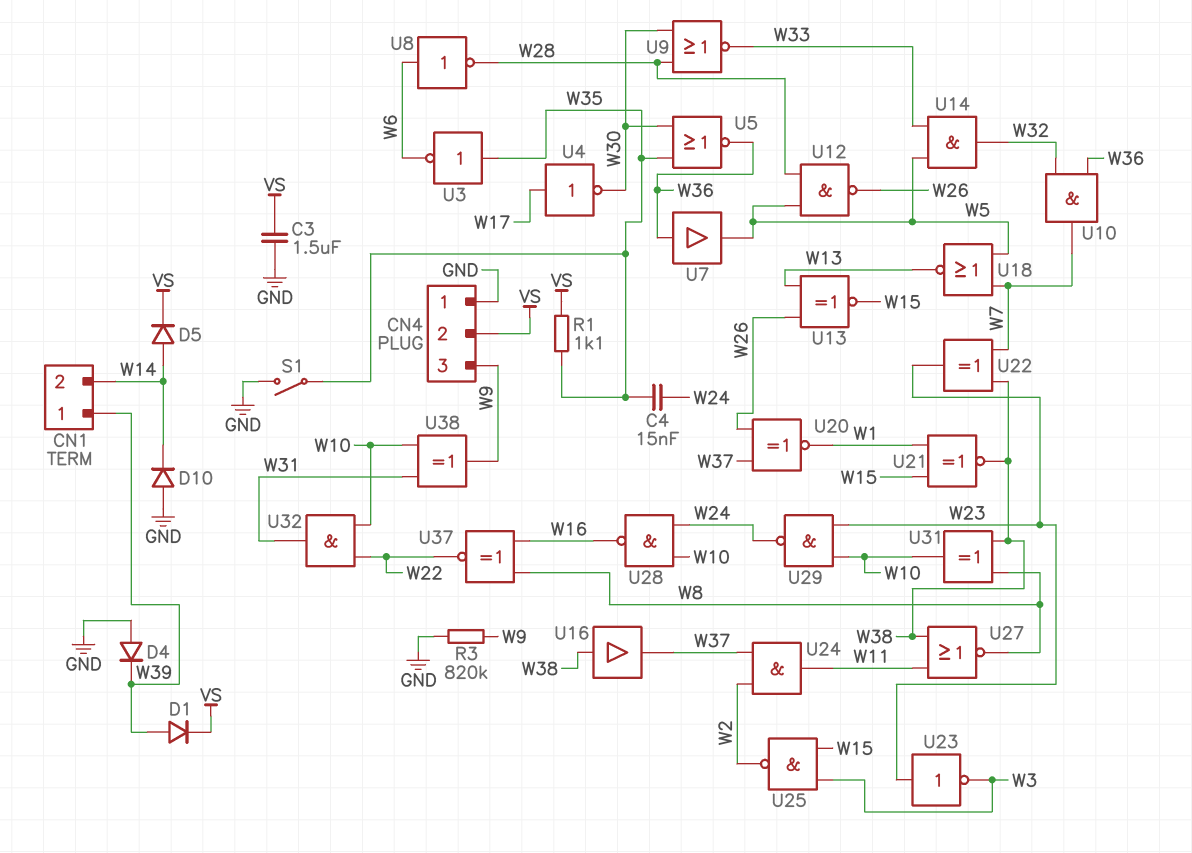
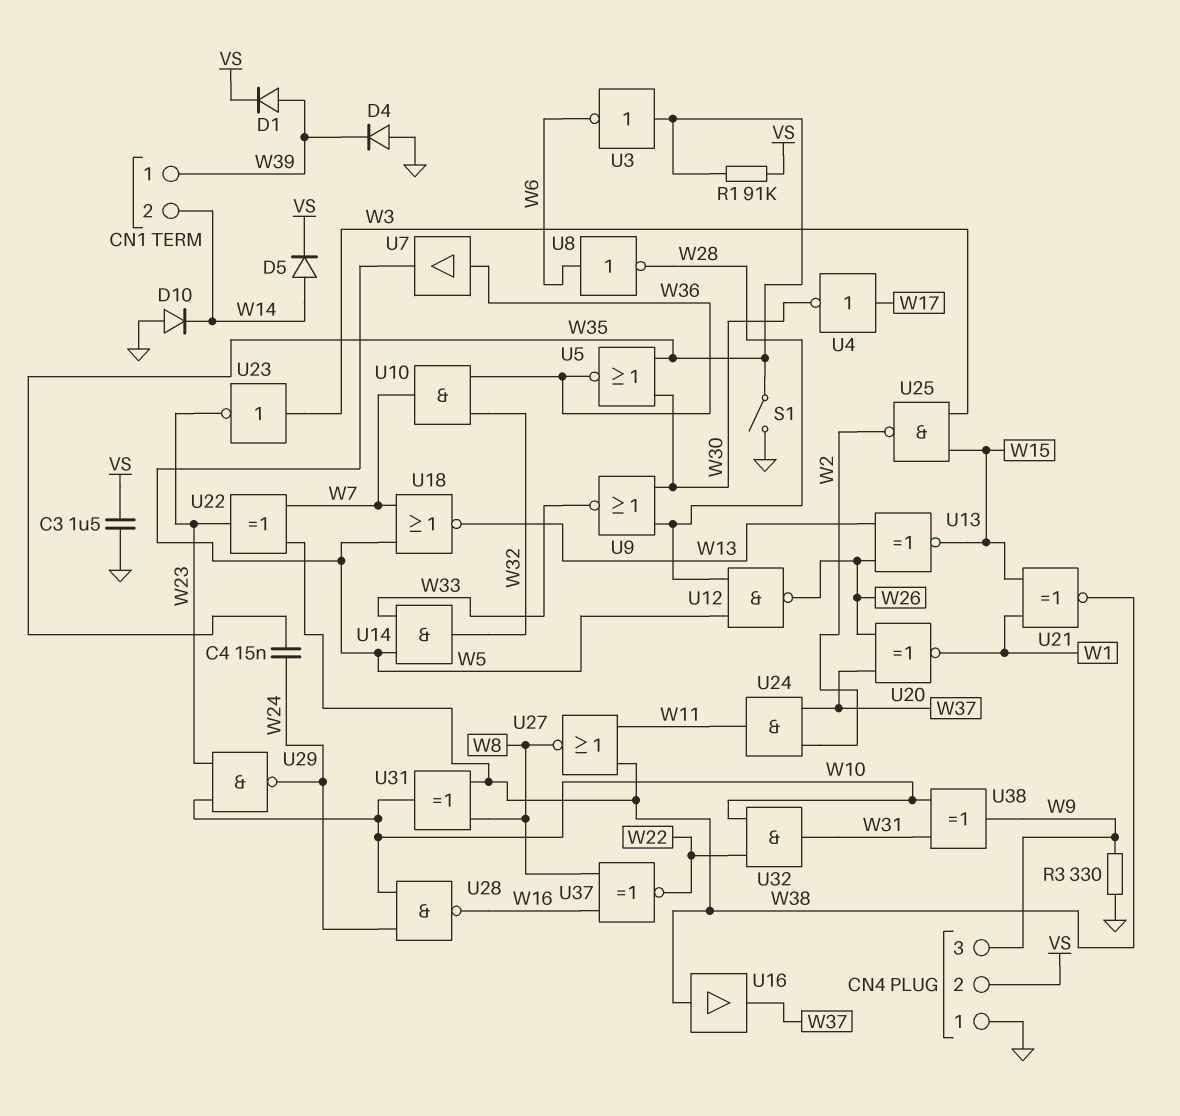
R1: 1.1k (VS, W35) -> 91k (VS, W35)
R3: 820k (GND, W9) -> 330 (GND, W9)
U23: NOT (in W23, out W3) -> NOT (in W3, out W23)

